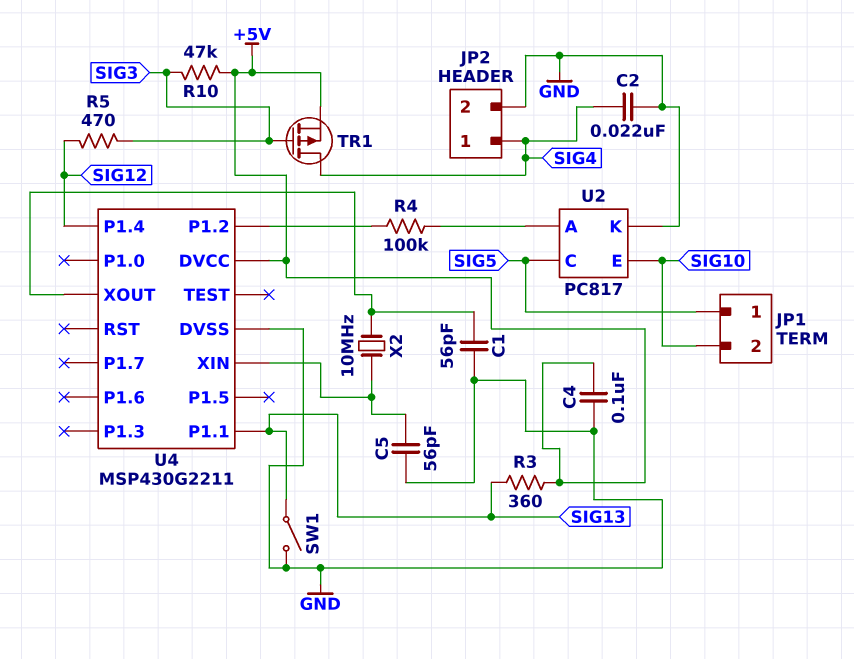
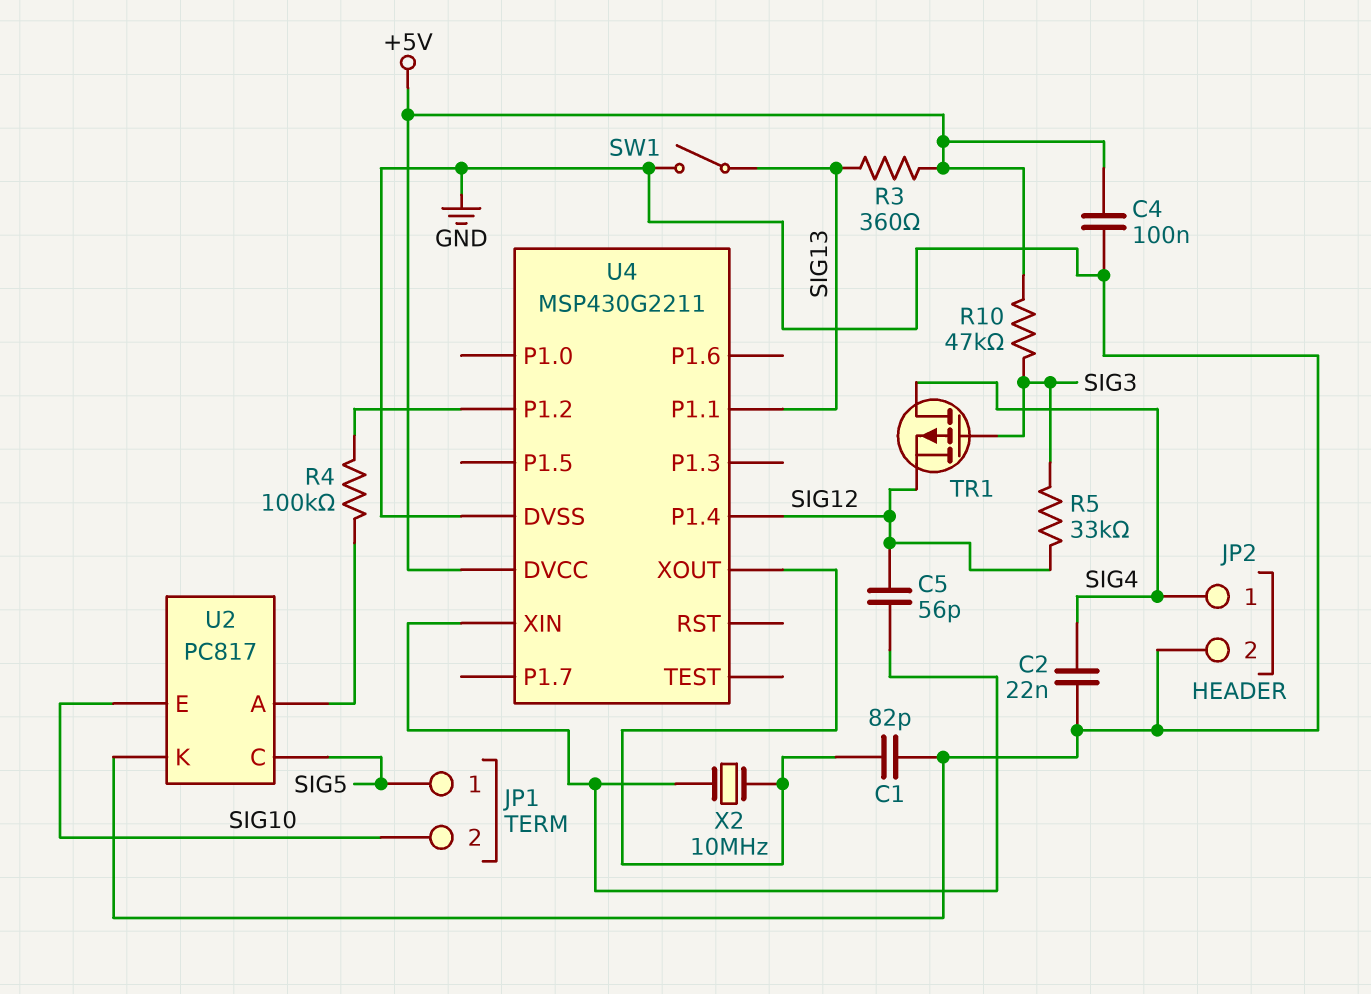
C1: 56pF (GND, U4/XOUT) -> 82pF (GND, U4/XOUT)
C5: 56pF (GND, U4/XIN) -> 56pF (SIG12, U4/XIN)
R5: 470 (SIG3, SIG12) -> 33k (SIG3, SIG12)
TR1: PMOS (G SIG3, D SIG4, S +5V) -> PMOS (G SIG3, D SIG4, S SIG12)

